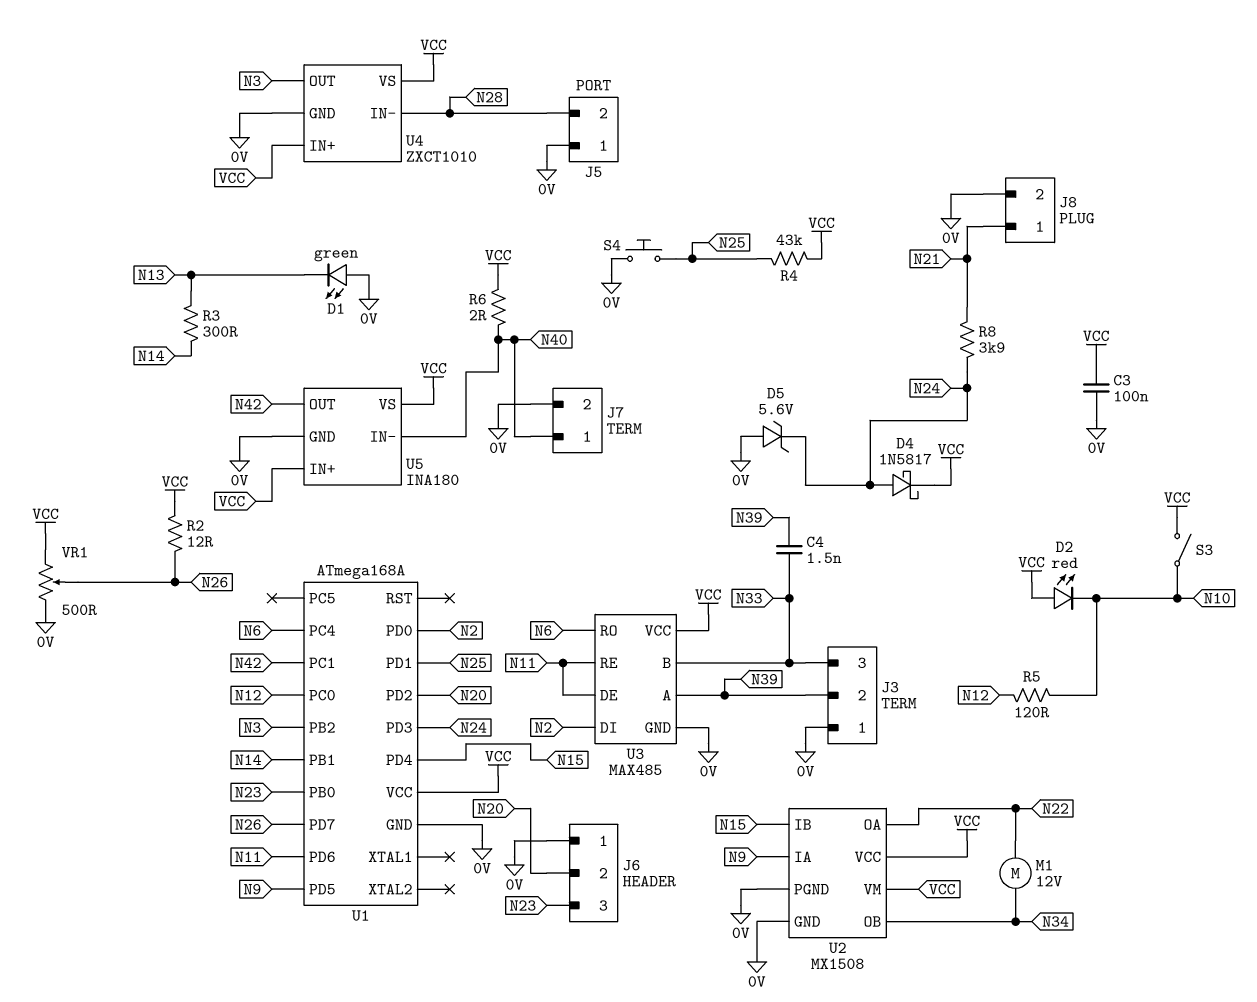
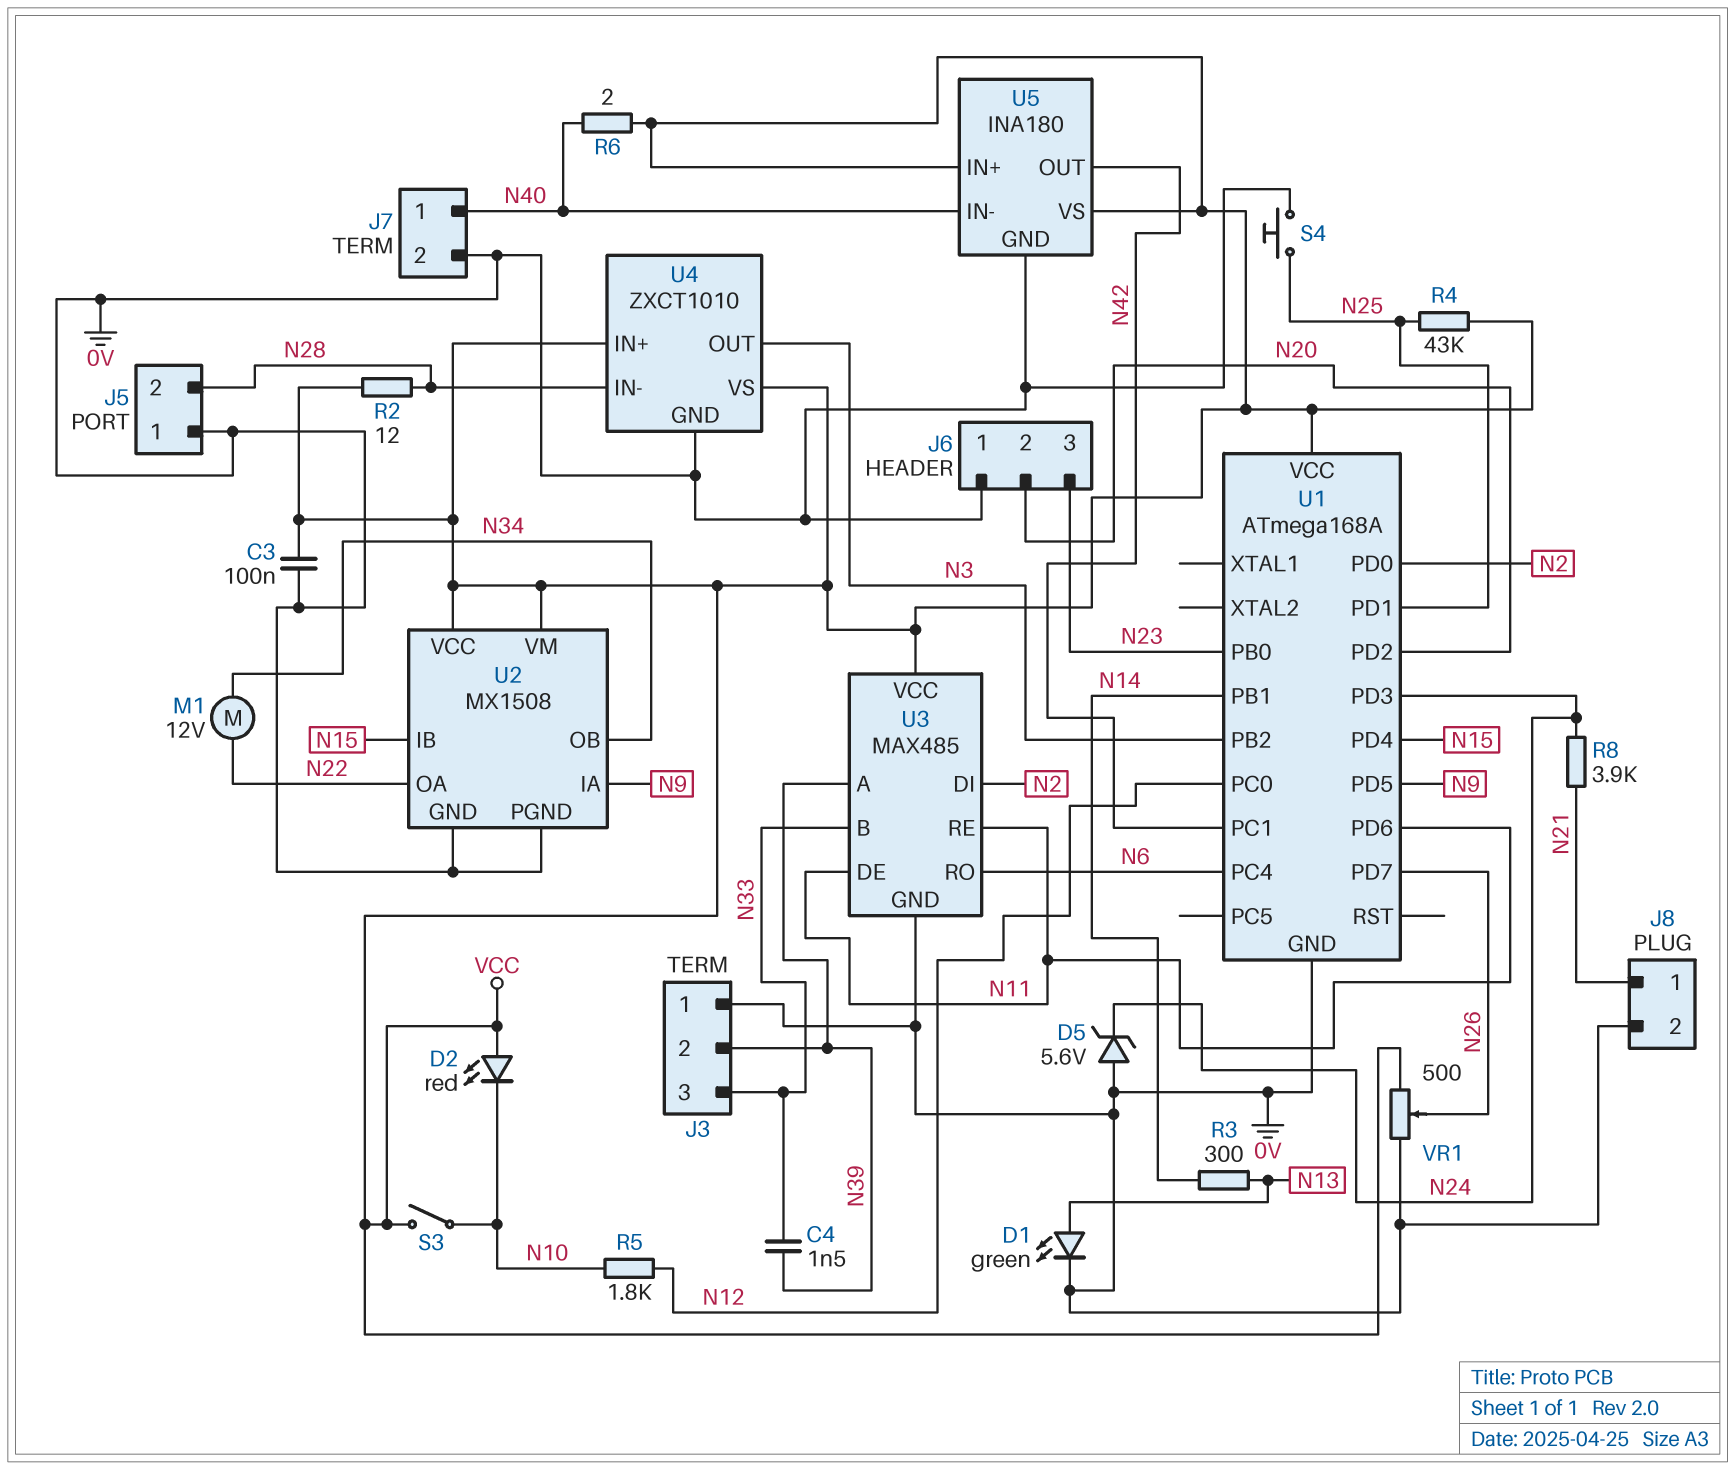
D1: LED green (A 0V, K N13) -> LED green (A N13, K 0V)
D4: schottky 1N5817 (A N24, K VCC) -> none
R2: 12 (N26, VCC) -> 12 (N28, VCC)
R5: 120 (N10, N12) -> 1.8k (N10, N12)

